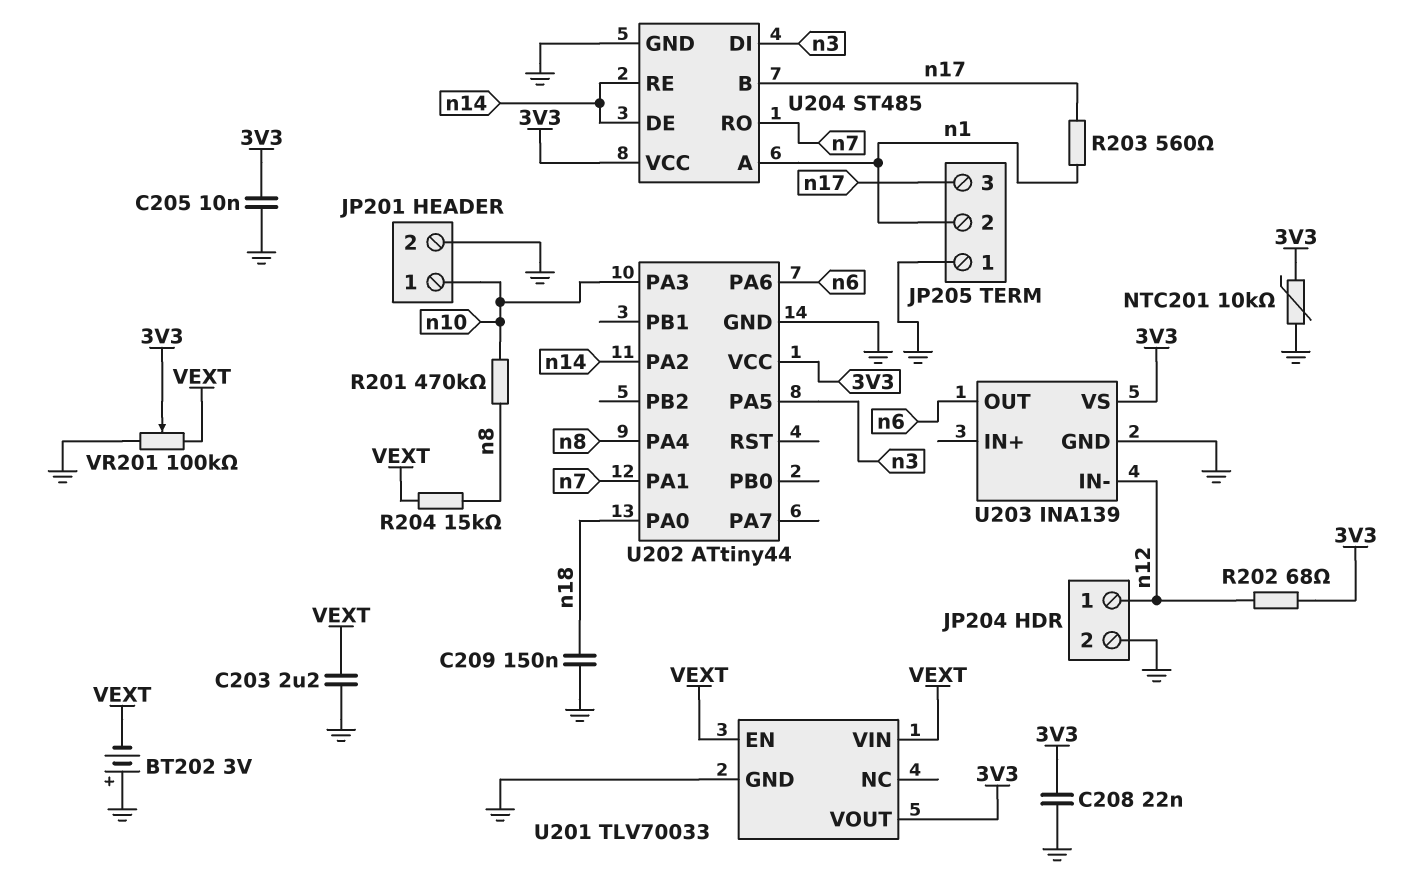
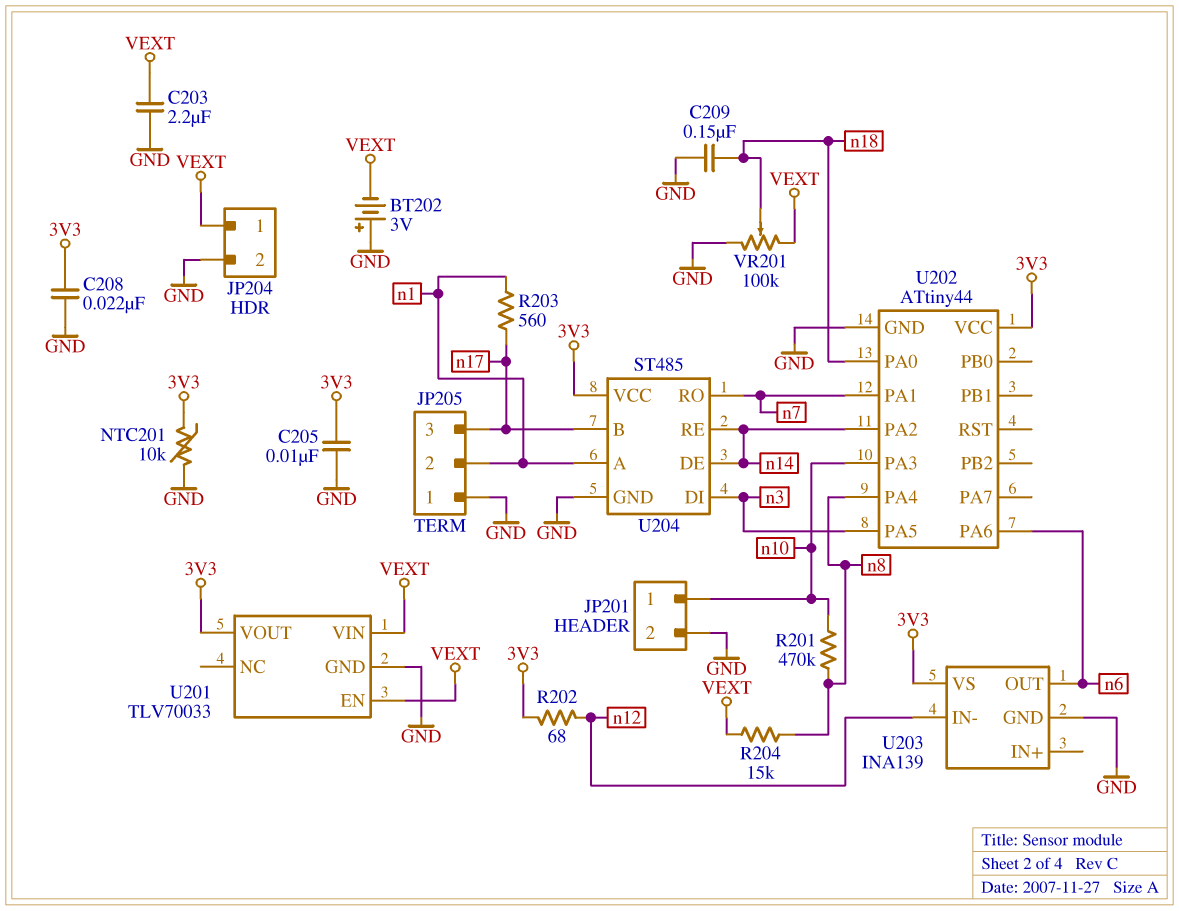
JP204 pin 1: n12 -> VEXT
VR201: 100k (GND, VEXT, wiper 3V3) -> 100k (GND, VEXT, wiper n18)

